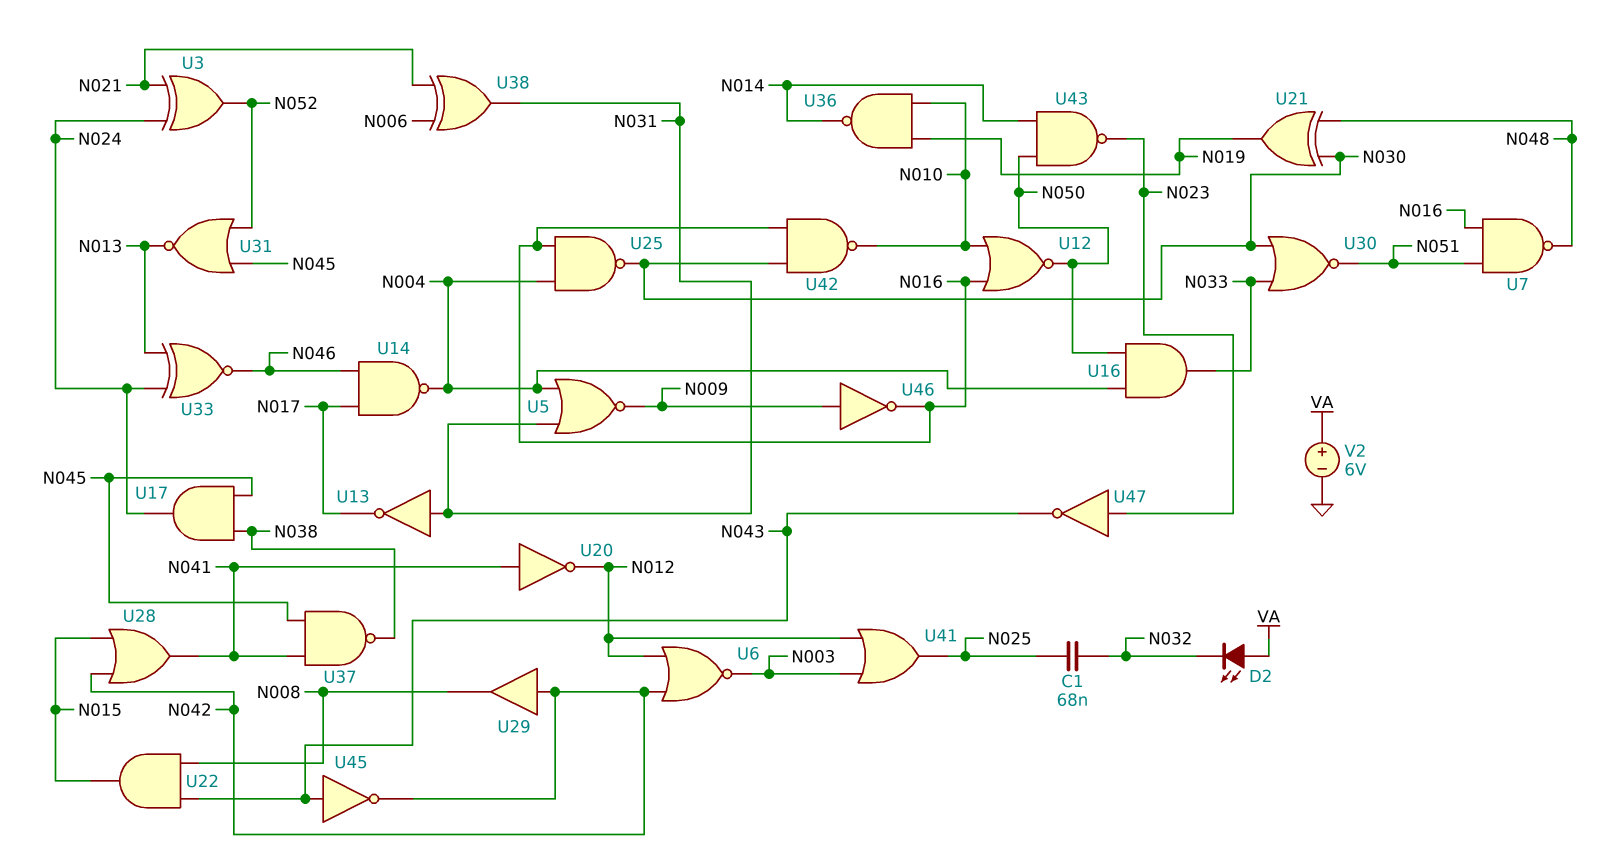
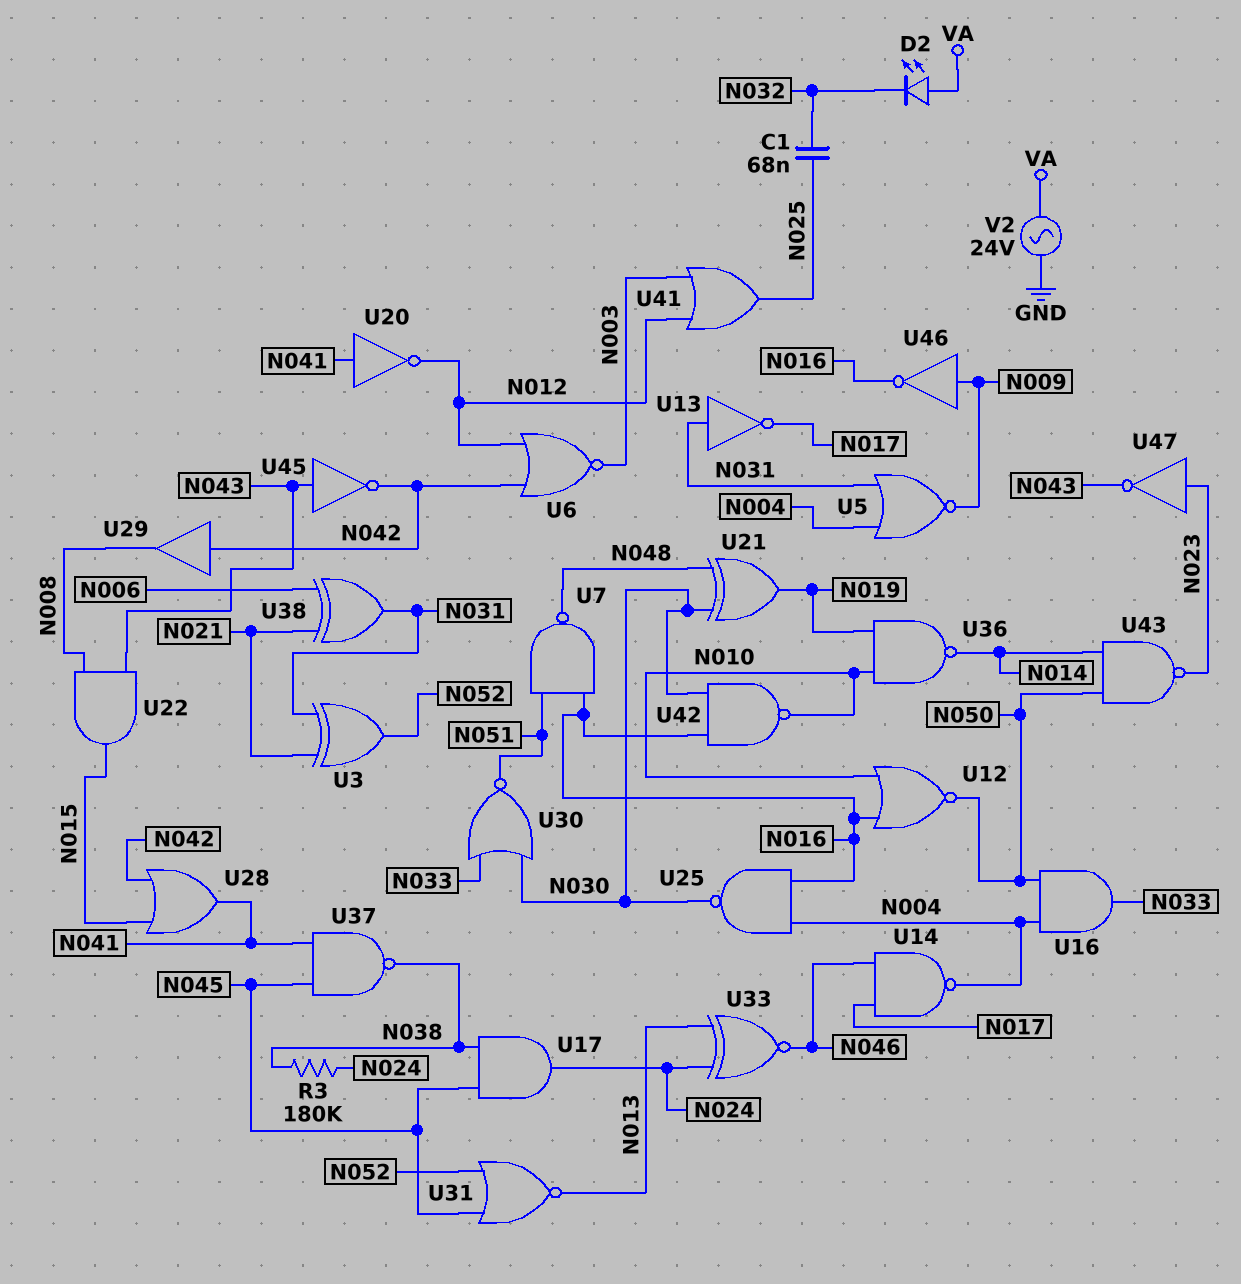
R3: none -> 180k (N024, N038)
U3: XOR (in N021, in N024, out N052) -> XOR (in N021, in N031, out N052)
V2: 6V (plus VA, minus GND) -> AC 24V (GND, VA)

